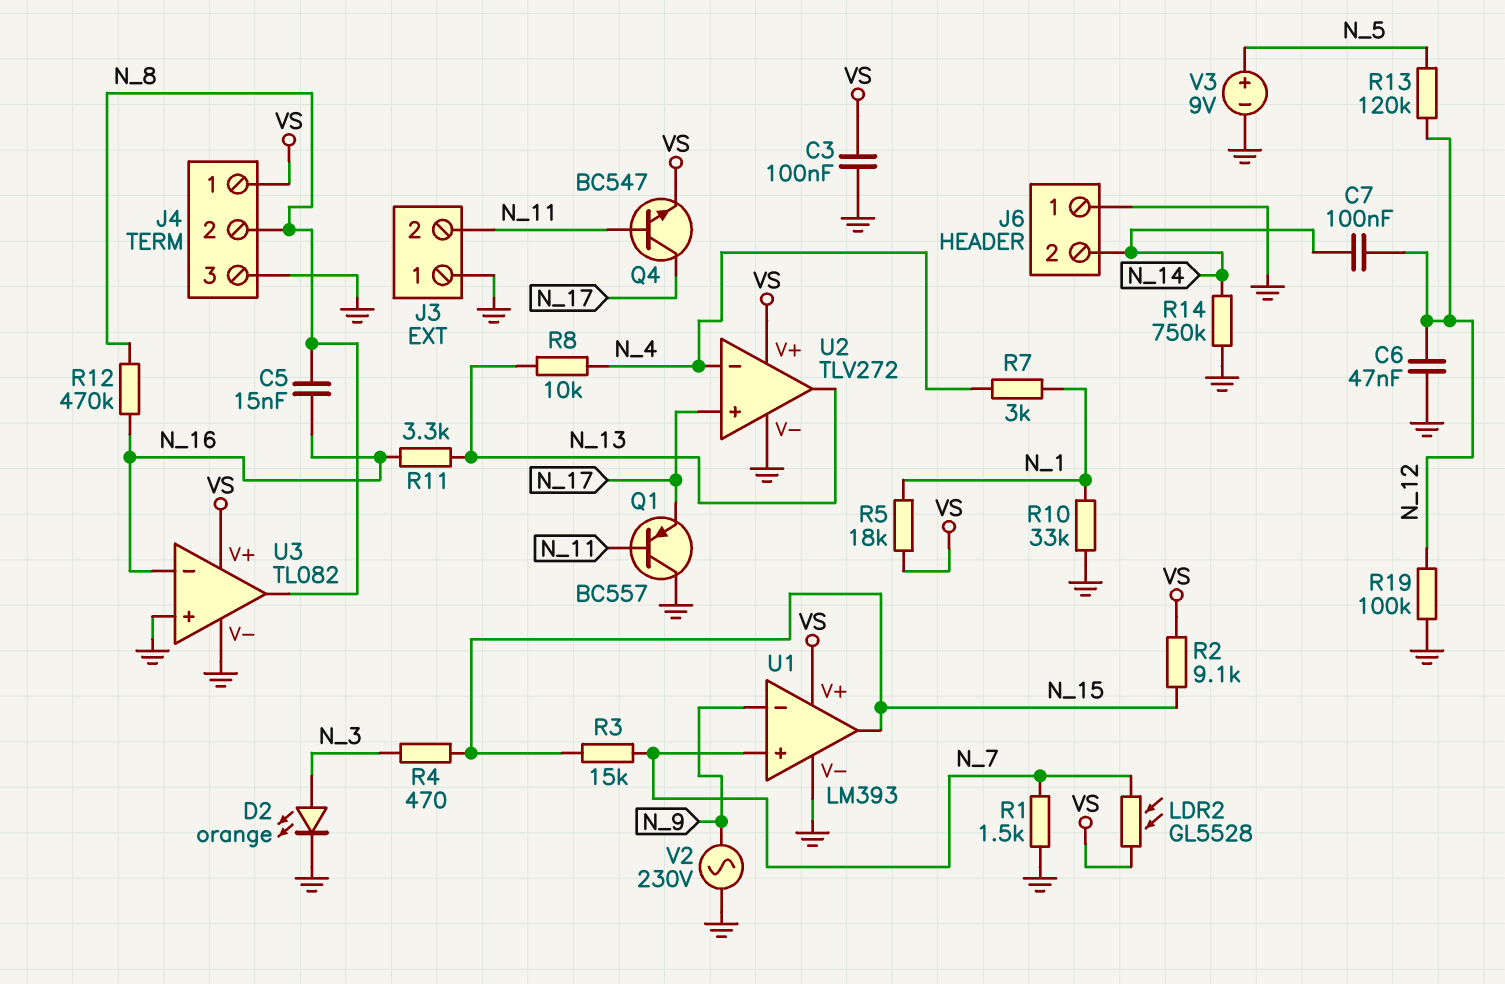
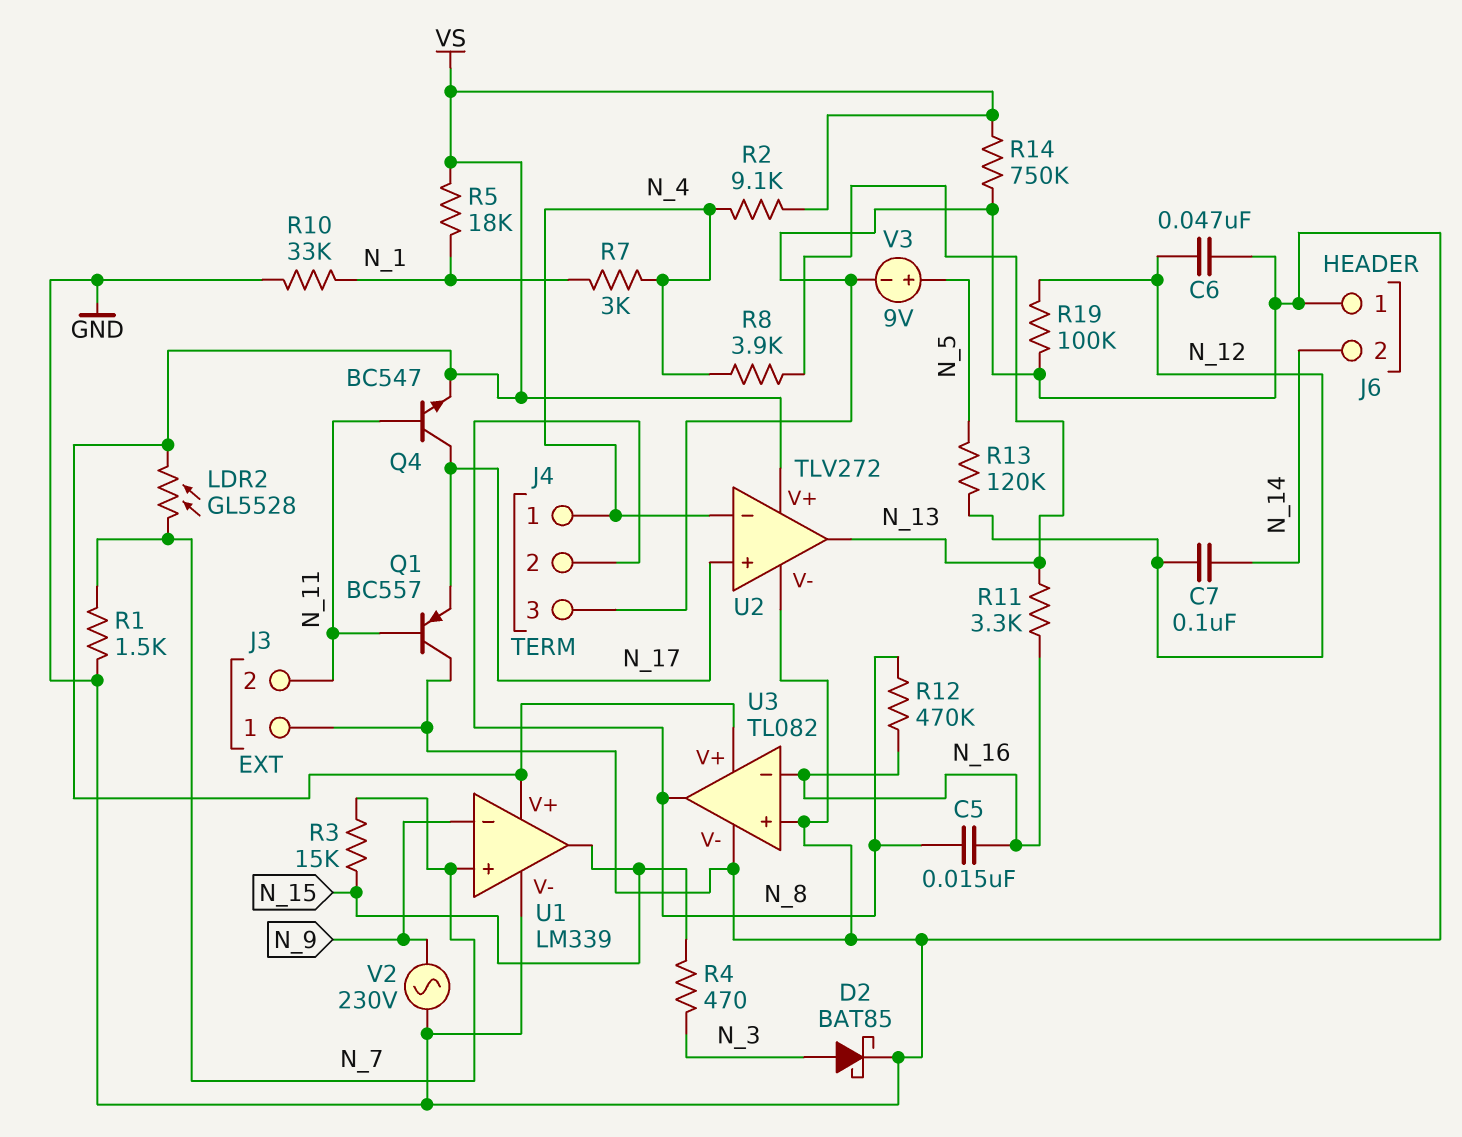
C3: 100nF (GND, VS) -> none
D2: LED orange (A N_3, K GND) -> schottky BAT85 (A N_3, K GND)
J4 pin 1: VS -> N_4
R2: 9.1k (N_15, VS) -> 9.1k (N_4, VS)
R8: 10k (N_4, N_13) -> 3.9k (N_4, N_13)
R14: 750k (GND, N_14) -> 750k (GND, VS)
U1: LM393 -> LM339

